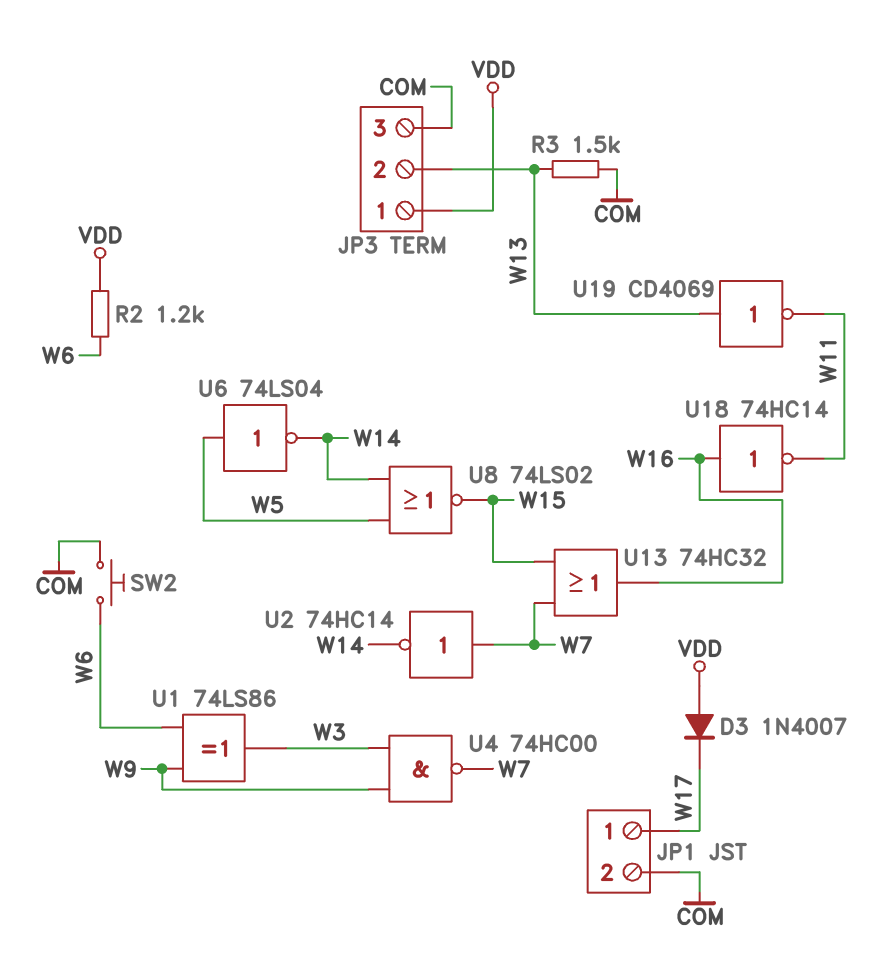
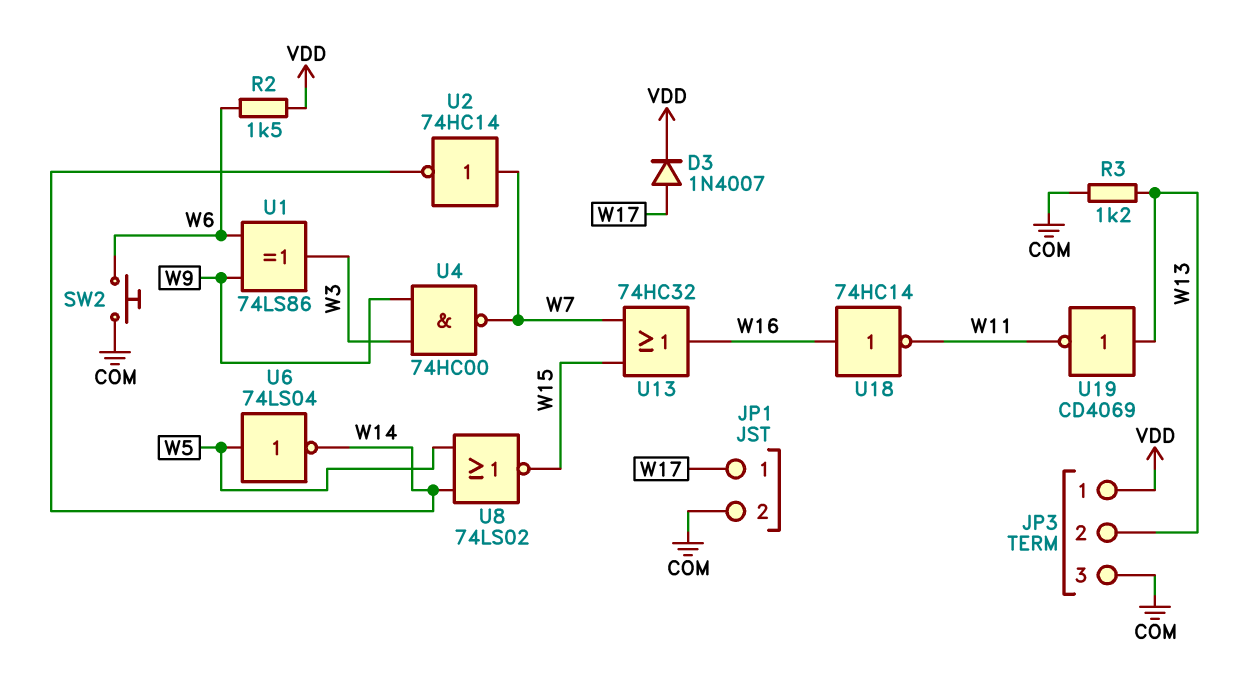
D3: diode 1N4007 (A VDD, K W17) -> diode 1N4007 (A W17, K VDD)
R2: 1.2k (VDD, W6) -> 1.5k (VDD, W6)
R3: 1.5k (COM, W13) -> 1.2k (COM, W13)

